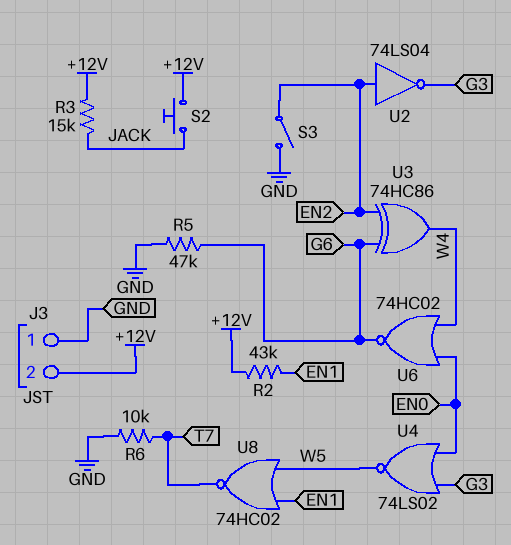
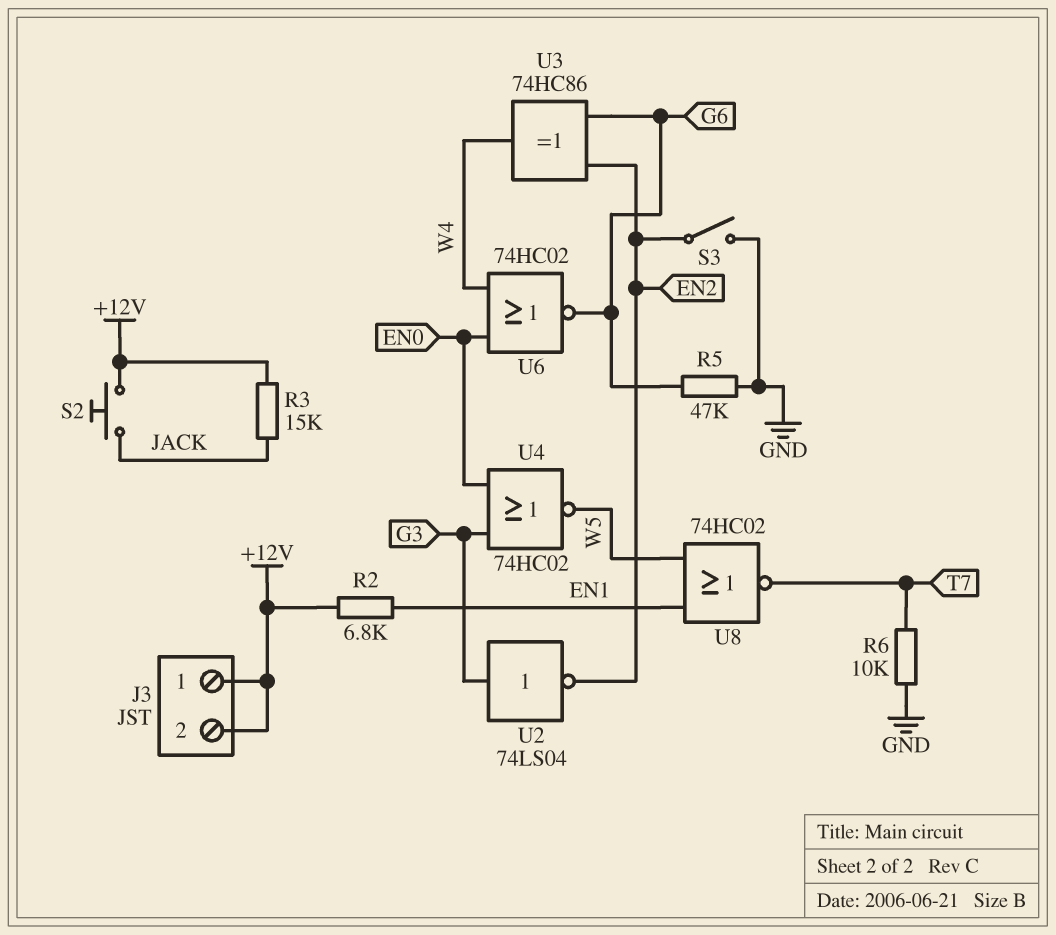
J3 pin 1: GND -> +12V
R2: 43k (+12V, EN1) -> 6.8k (+12V, EN1)
U2: NOT 74LS04 (in EN2, out G3) -> NOT 74LS04 (in G3, out EN2)
U4: NOR 74LS02 (in EN0, in G3, out W5) -> NOR 74HC02 (in EN0, in G3, out W5)

